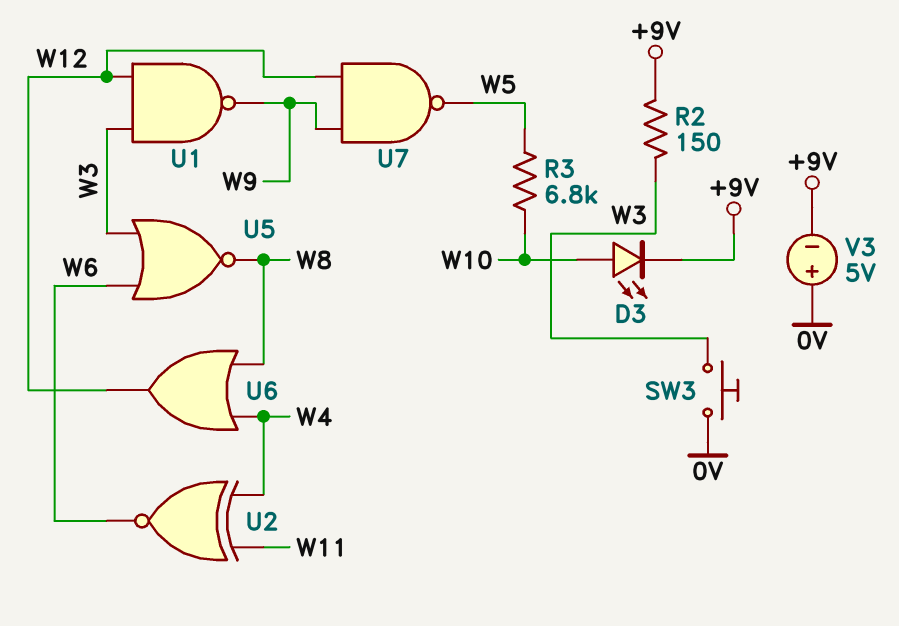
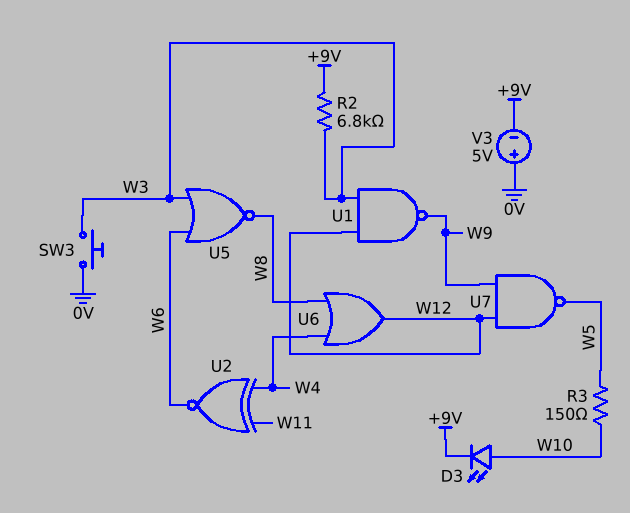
R2: 150 (+9V, W3) -> 6.8k (+9V, W3)
R3: 6.8k (W5, W10) -> 150 (W5, W10)

